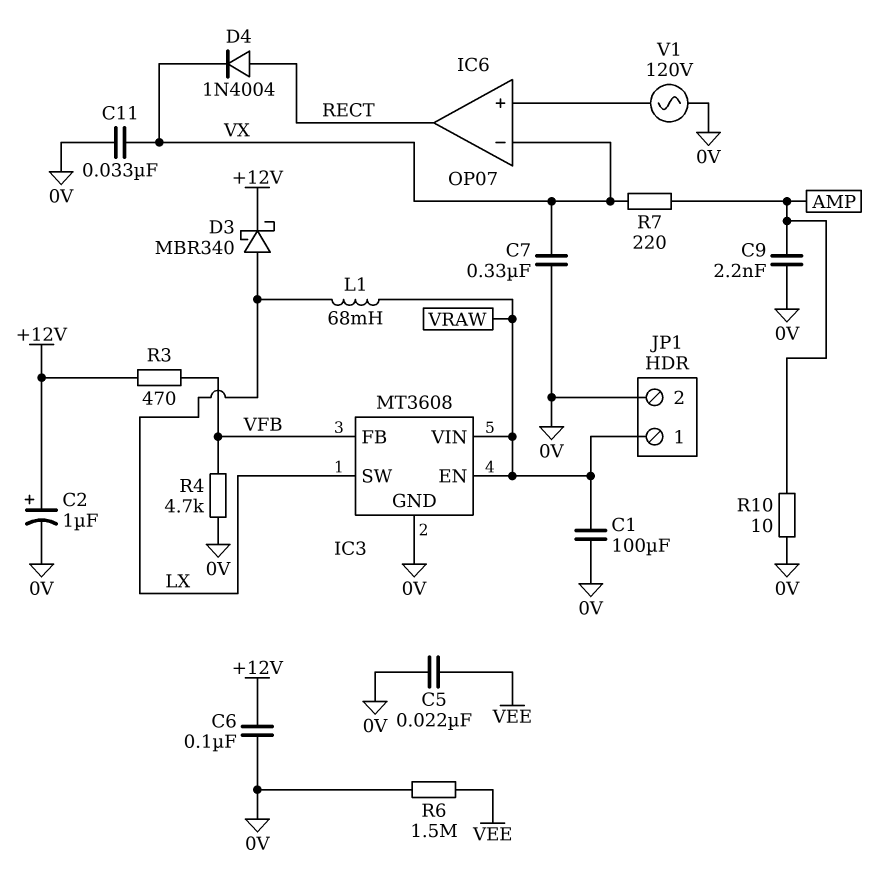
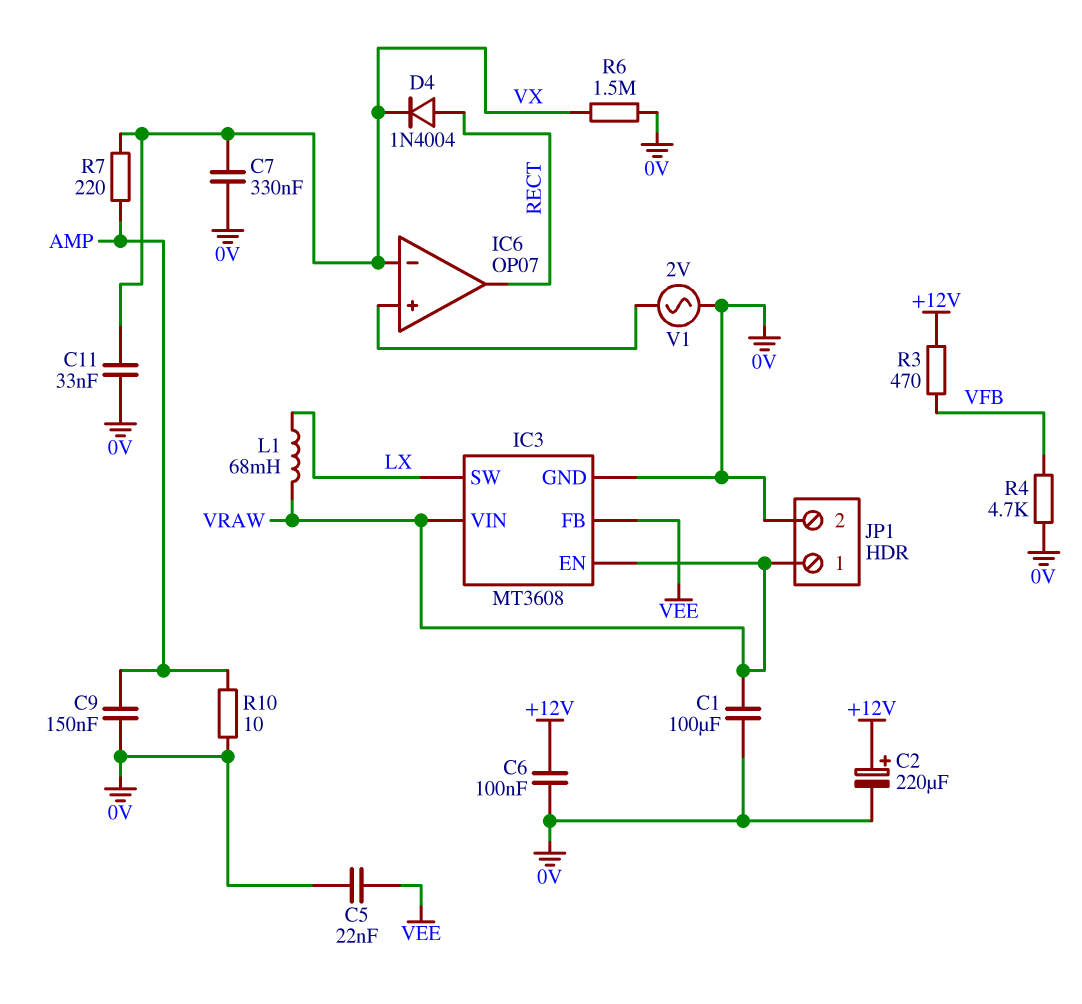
C2: 1uF (plus +12V, minus 0V) -> 220uF (plus +12V, minus 0V)
C9: 2.2nF (0V, AMP) -> 150nF (0V, AMP)
D3: schottky MBR340 (A LX, K +12V) -> none
IC3 pin FB: VFB -> VEE
R6: 1.5M (0V, VEE) -> 1.5M (0V, VX)
V1: AC 120V (0V, IC6/in+) -> AC 2V (0V, IC6/in+)

